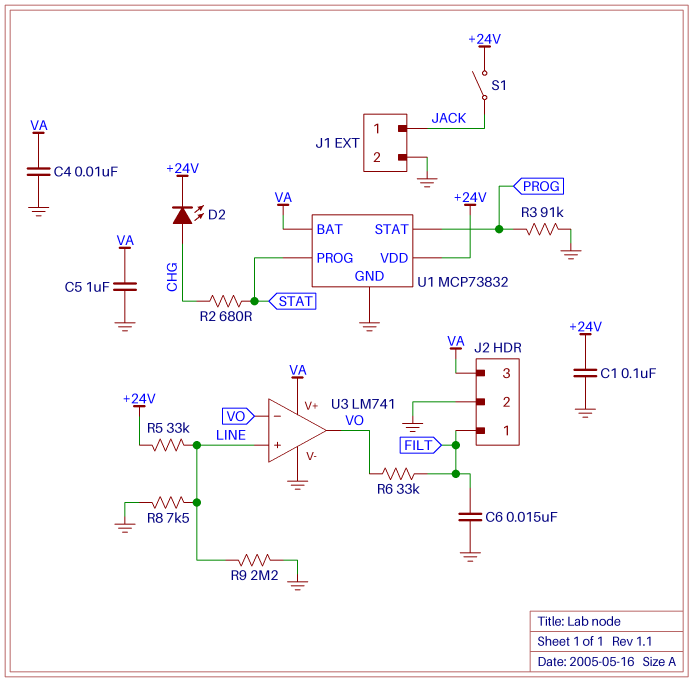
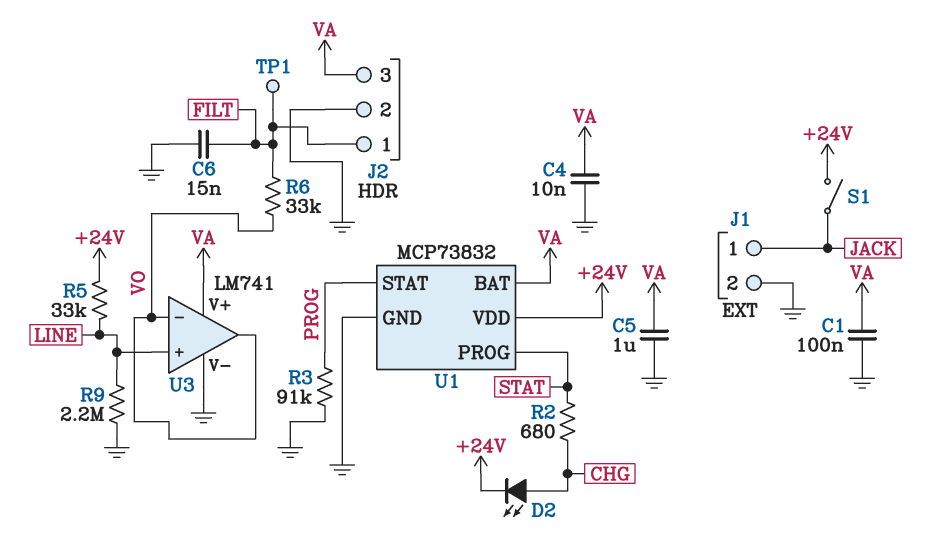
C1: 100nF (+24V, GND) -> 100nF (GND, VA)
R8: 7.5k (GND, LINE) -> none
TP1: none -> test point (FILT)

